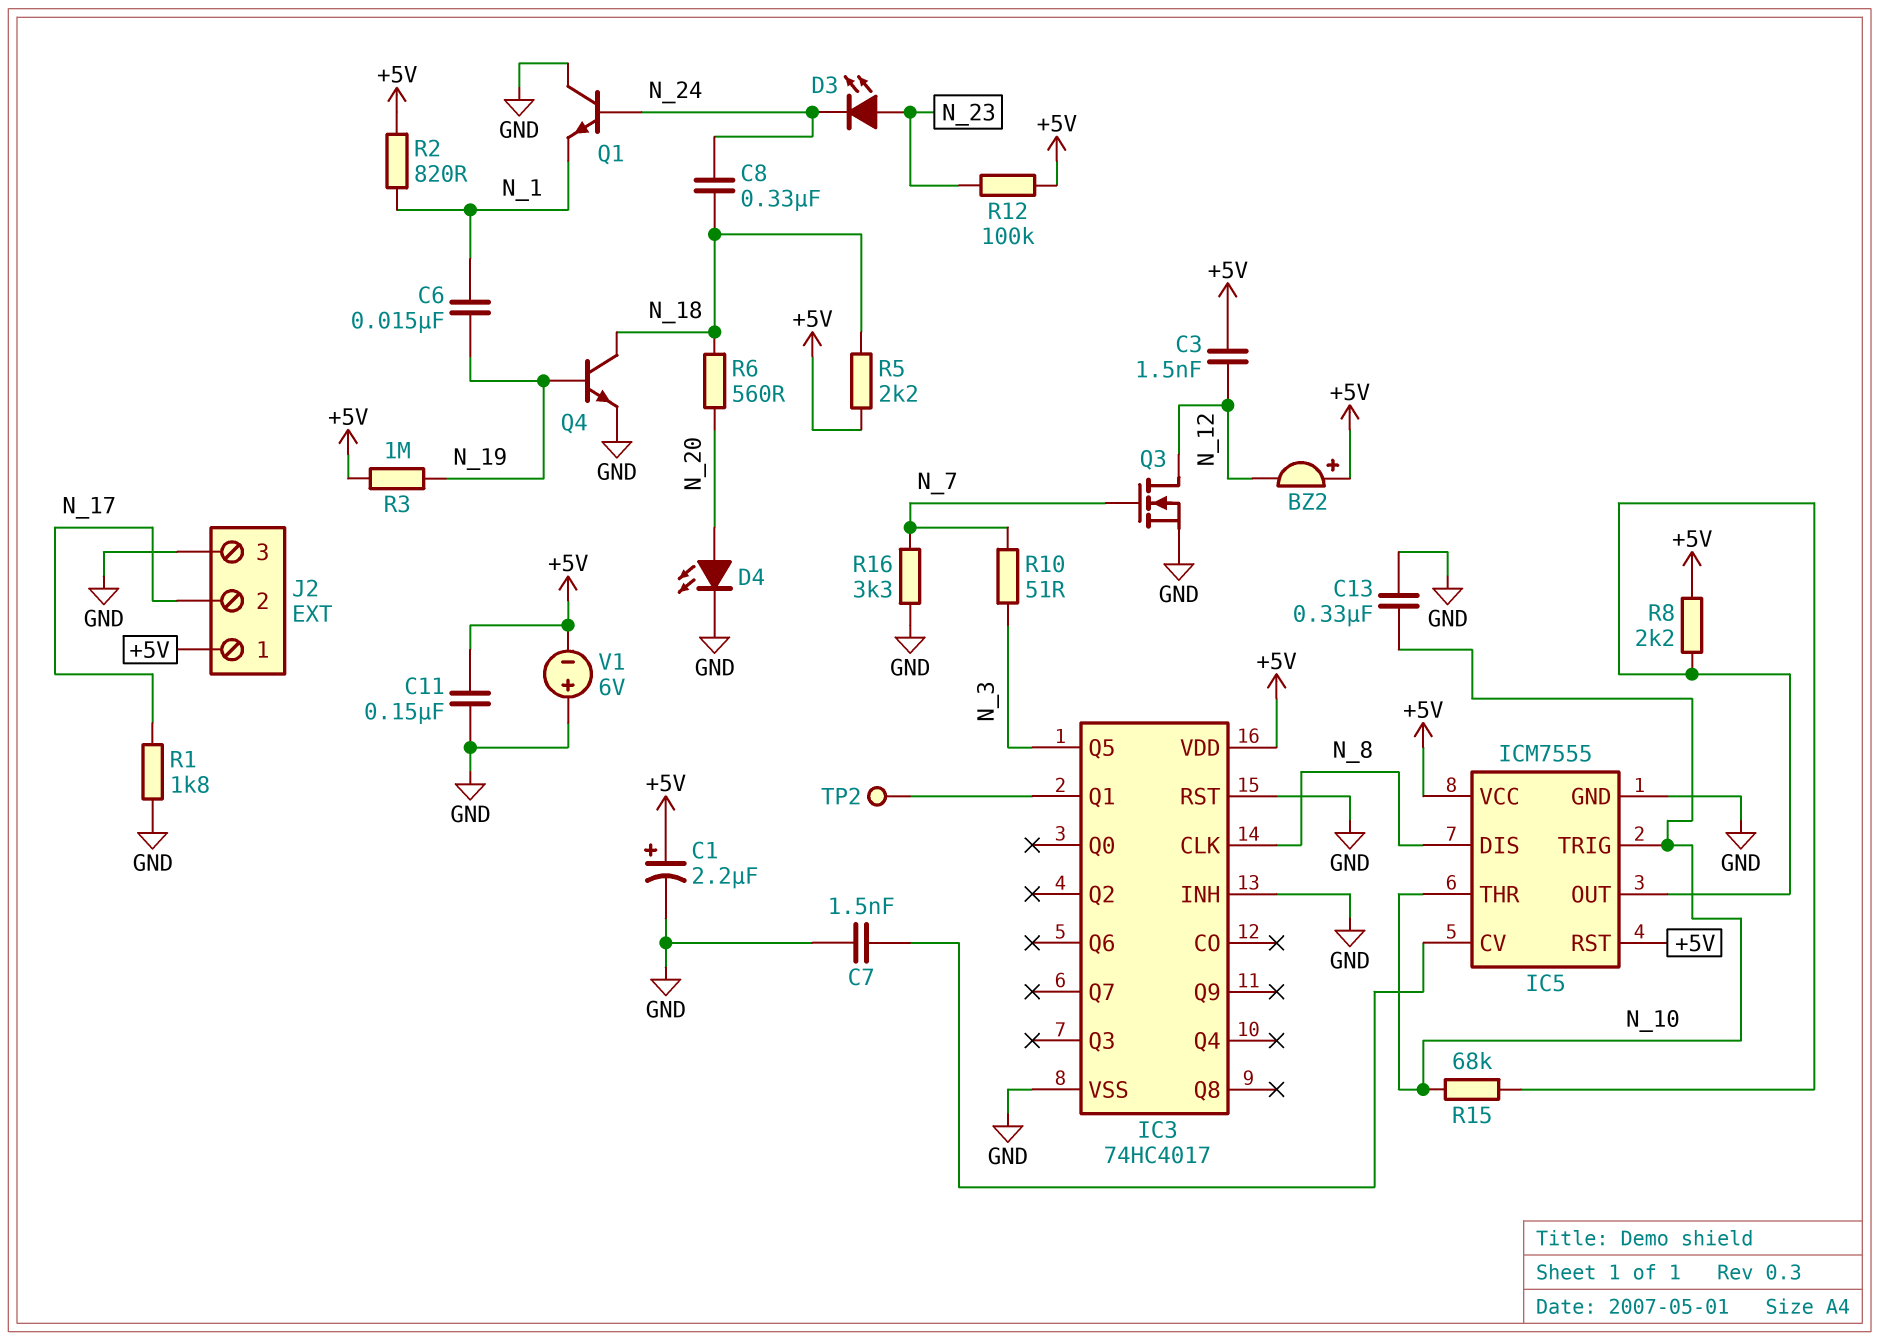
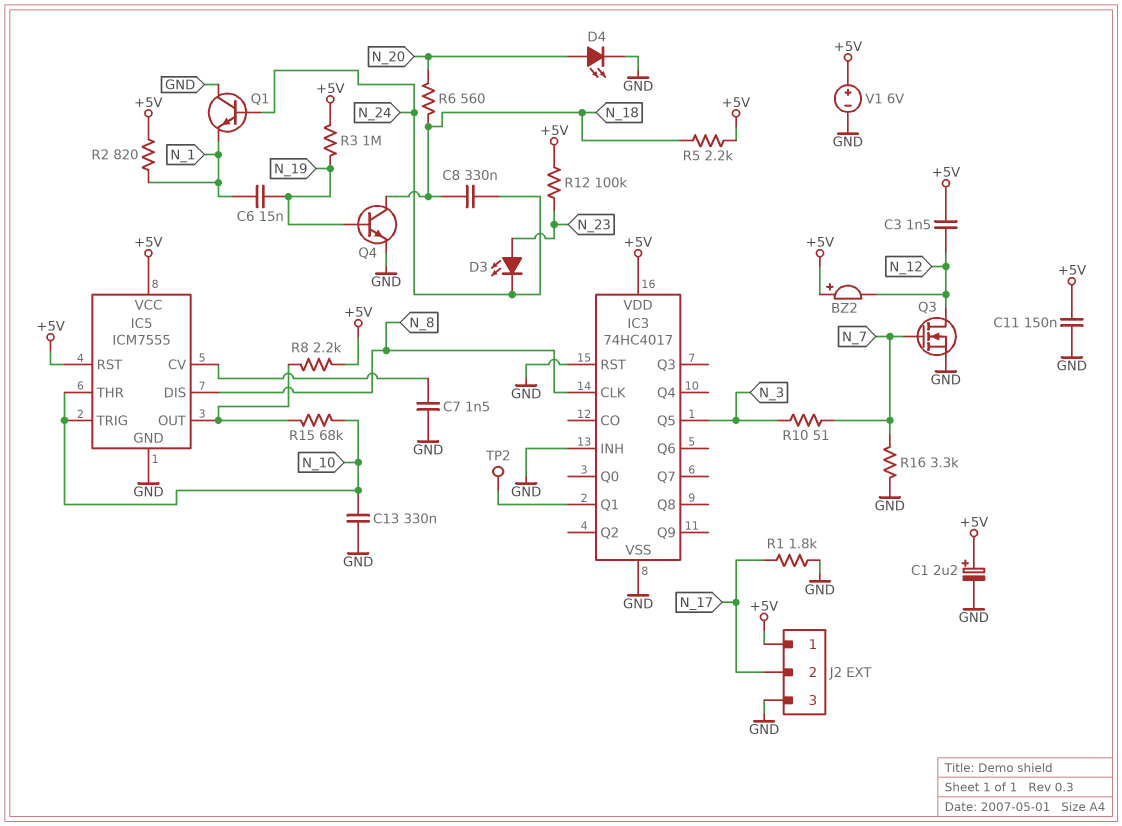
V1: 6V (plus GND, minus +5V) -> 6V (plus +5V, minus GND)

